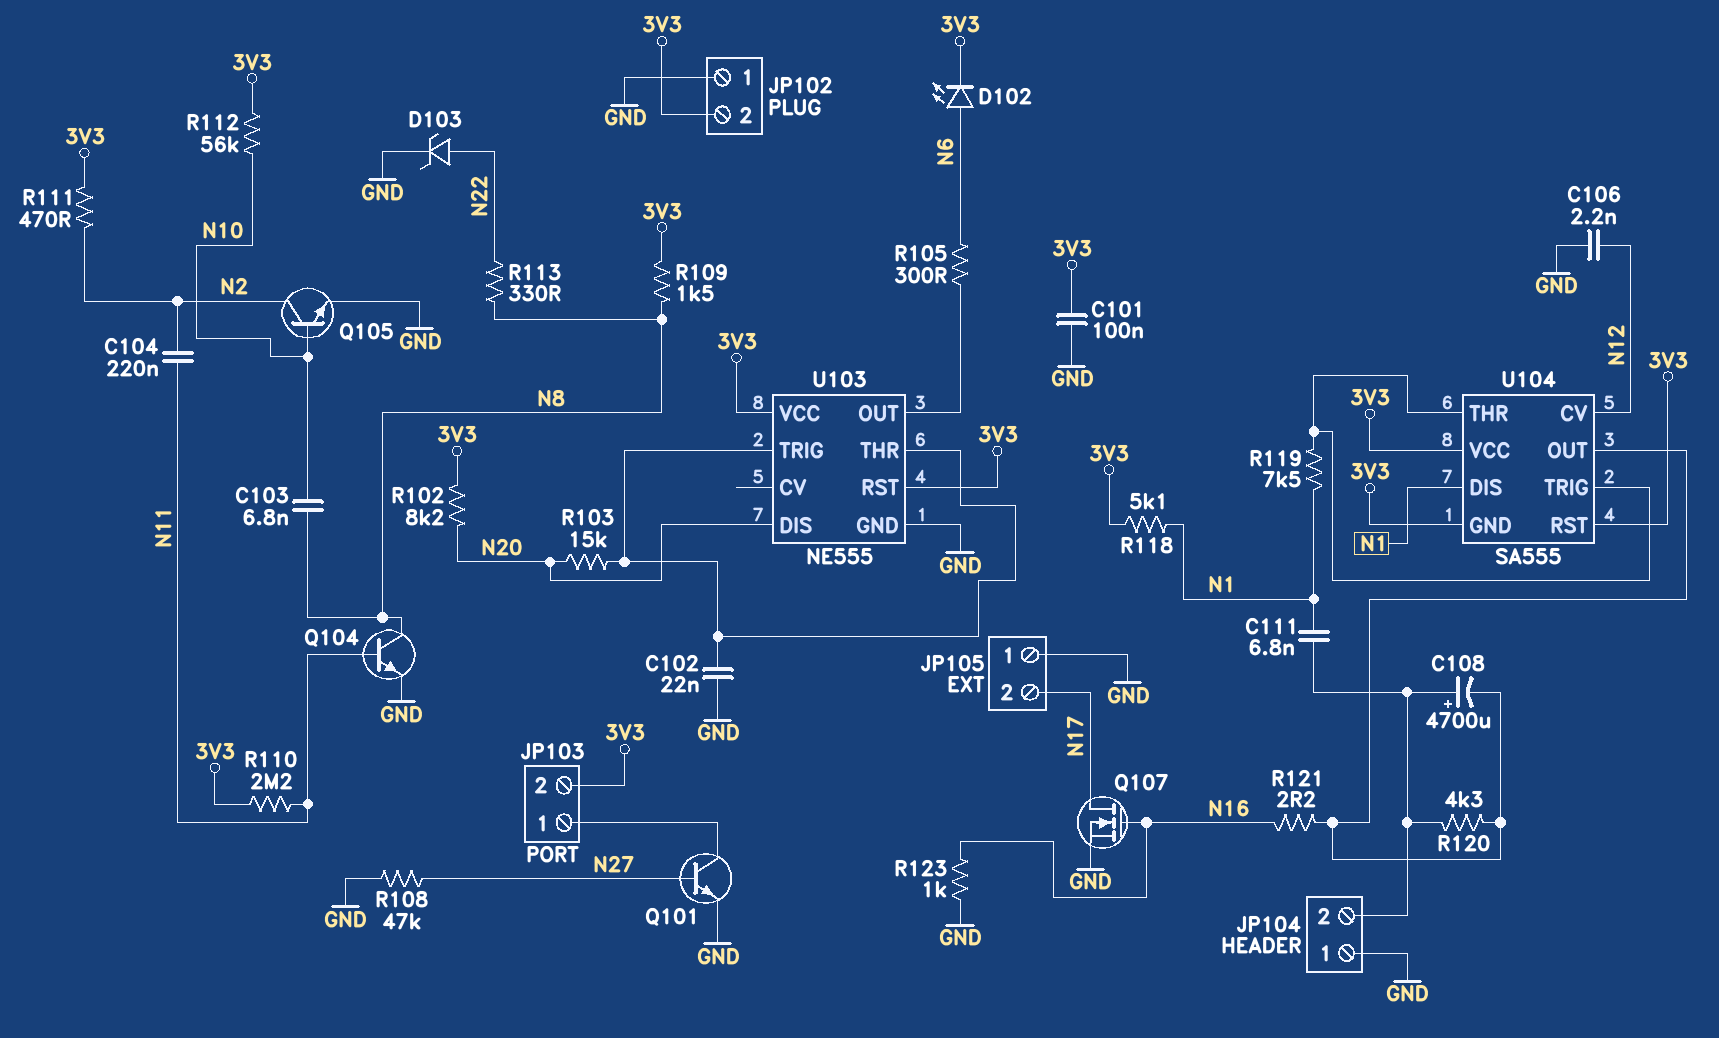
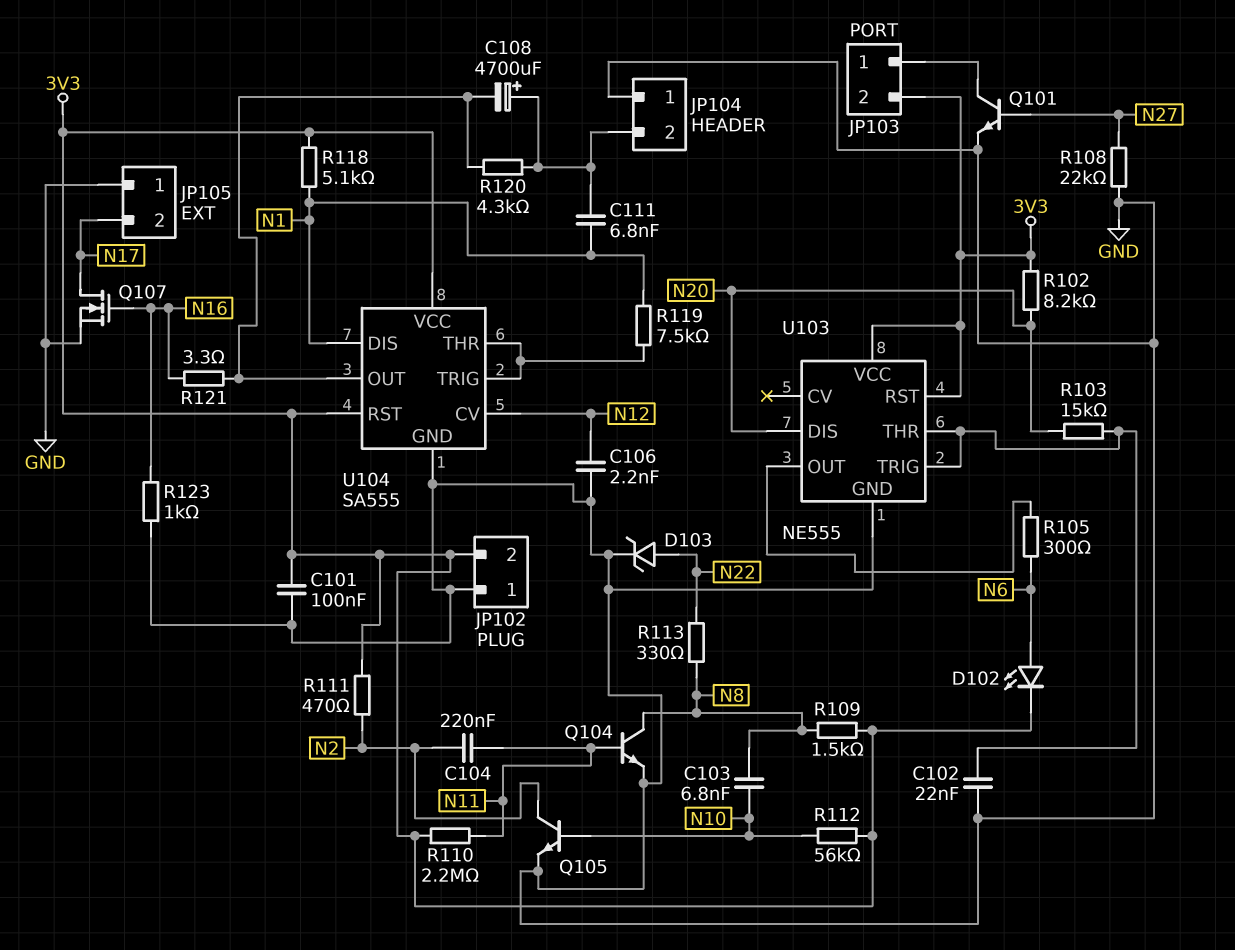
R108: 47k (GND, N27) -> 22k (GND, N27)
R121: 2.2 (N16, U104/OUT) -> 3.3 (N16, U104/OUT)
U104 pin GND: 3V3 -> GND

